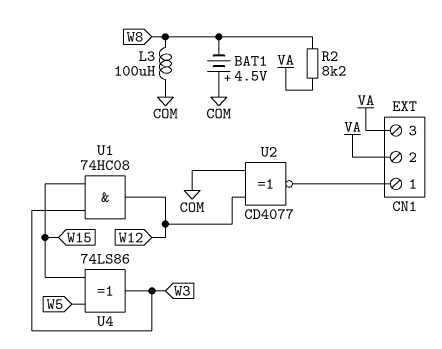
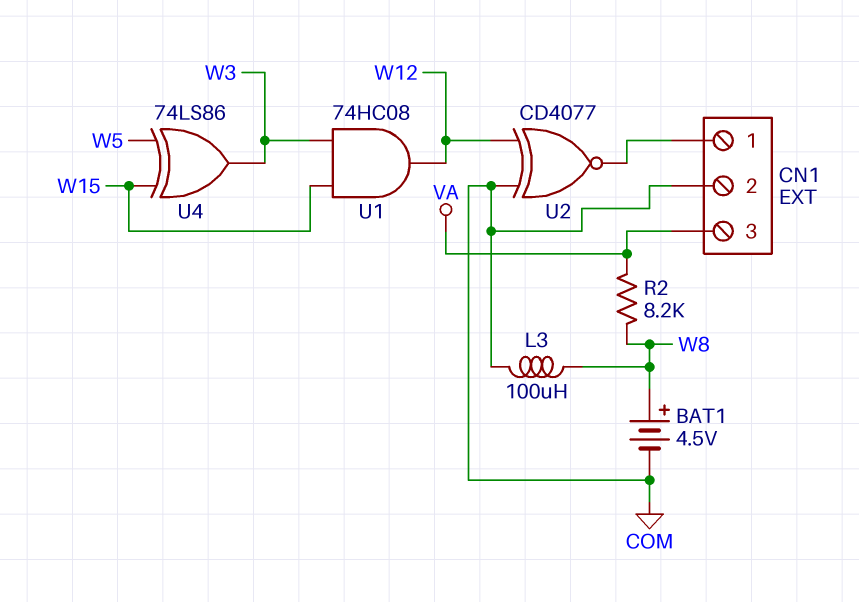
BAT1: 4.5V (plus COM, minus W8) -> 4.5V (plus W8, minus COM)
CN1 pin 2: VA -> COM

